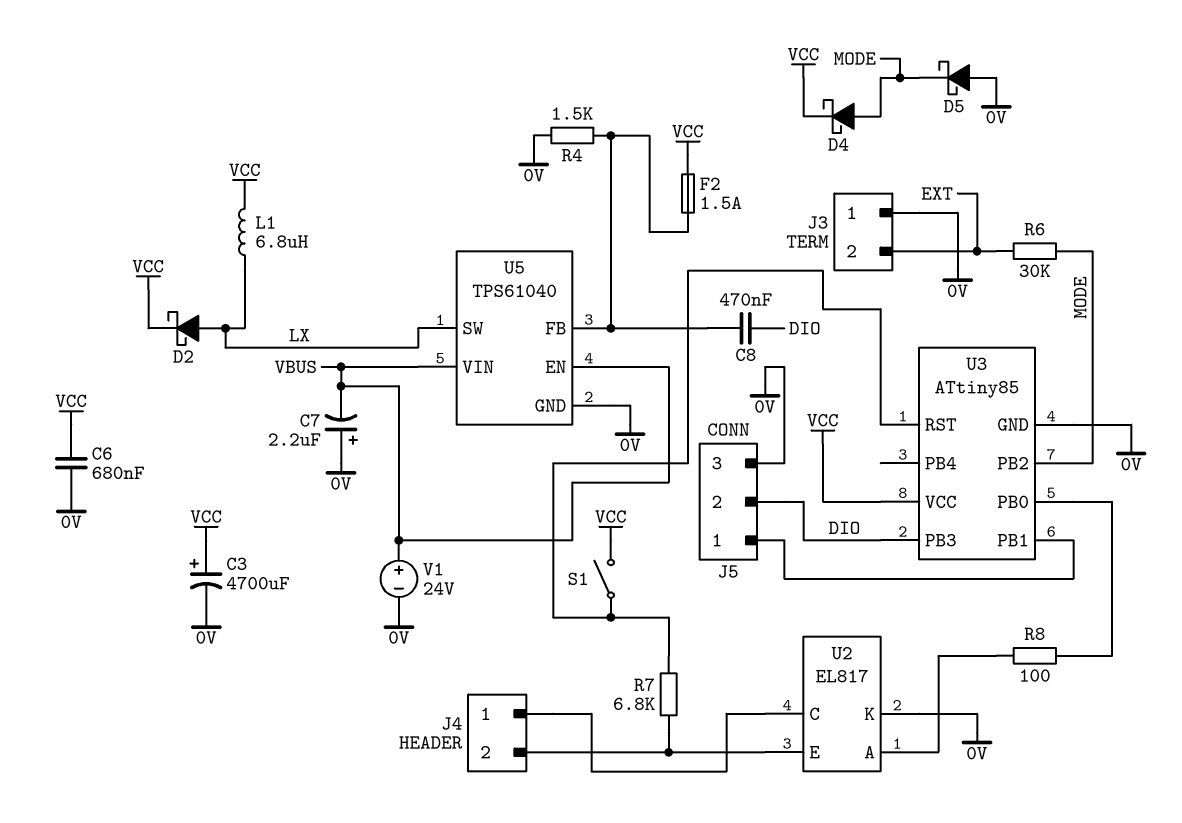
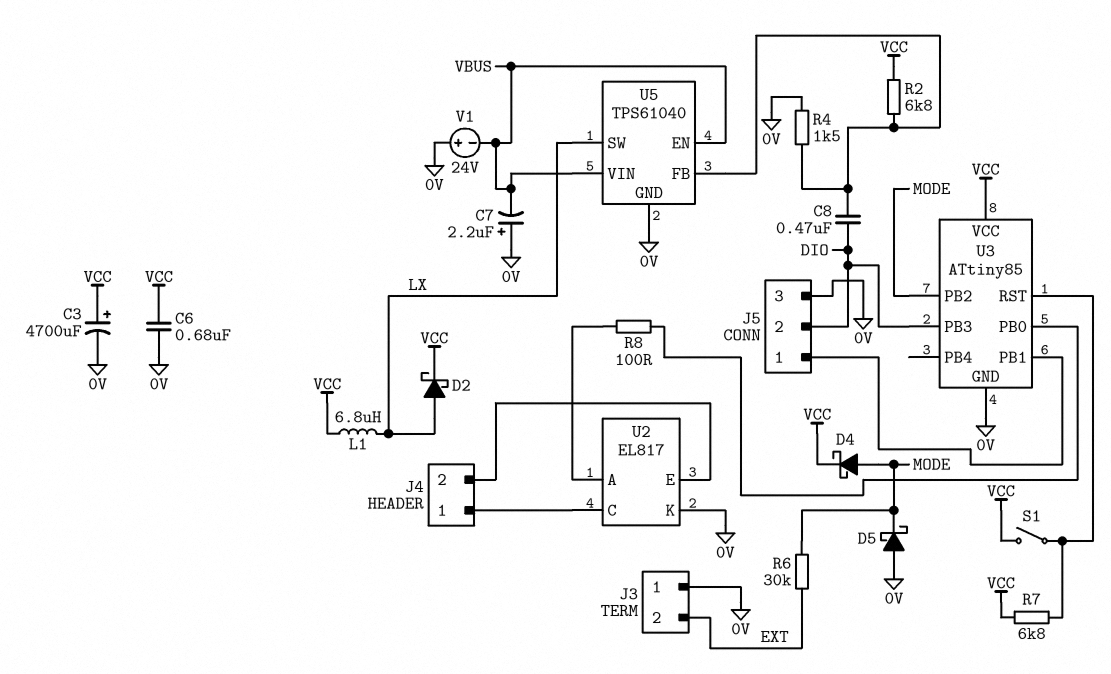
F2: 1.5A (U5/FB, VCC) -> none
R2: none -> 6.8k (U5/FB, VCC)
R7: 6.8k (J4/2, U3/RST) -> 6.8k (U3/RST, VCC)
V1: 24V (plus VBUS, minus 0V) -> 24V (plus 0V, minus VBUS)

